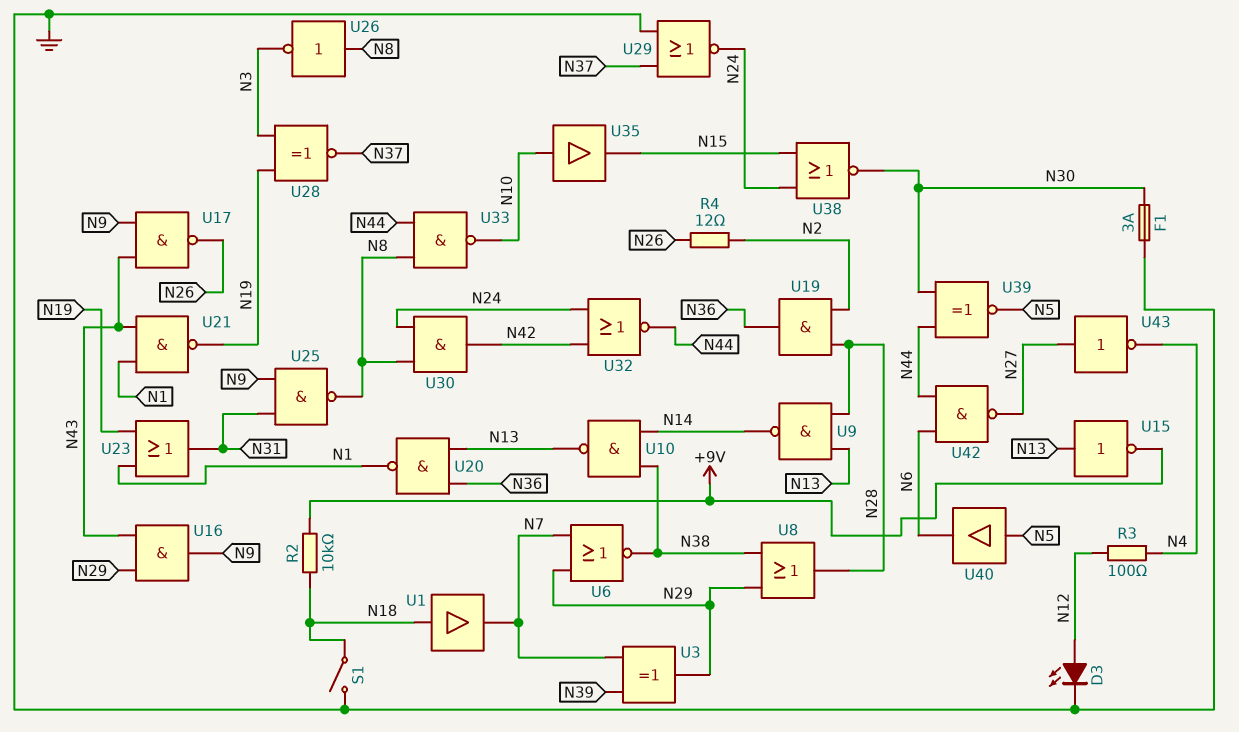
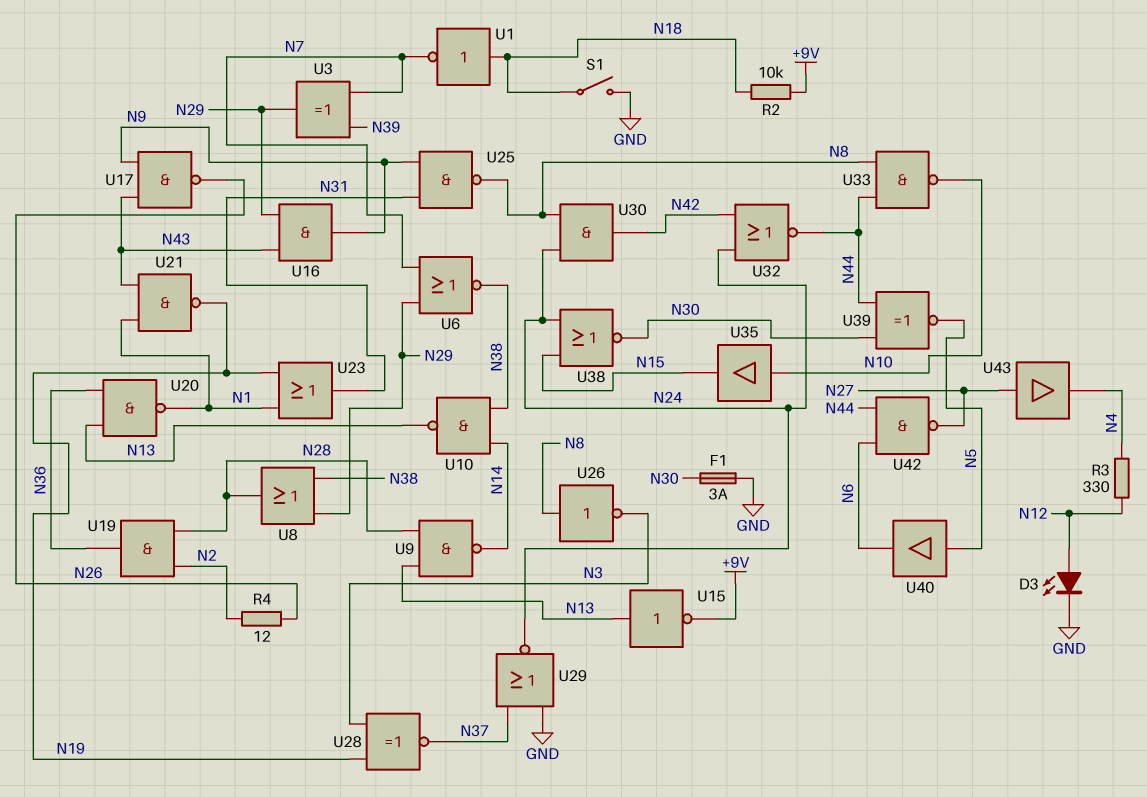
R3: 100 (N4, N12) -> 330 (N4, N12)
U1: buffer (in N18, out N7) -> NOT (in N18, out N7)
U43: NOT (in N27, out N4) -> buffer (in N27, out N4)

